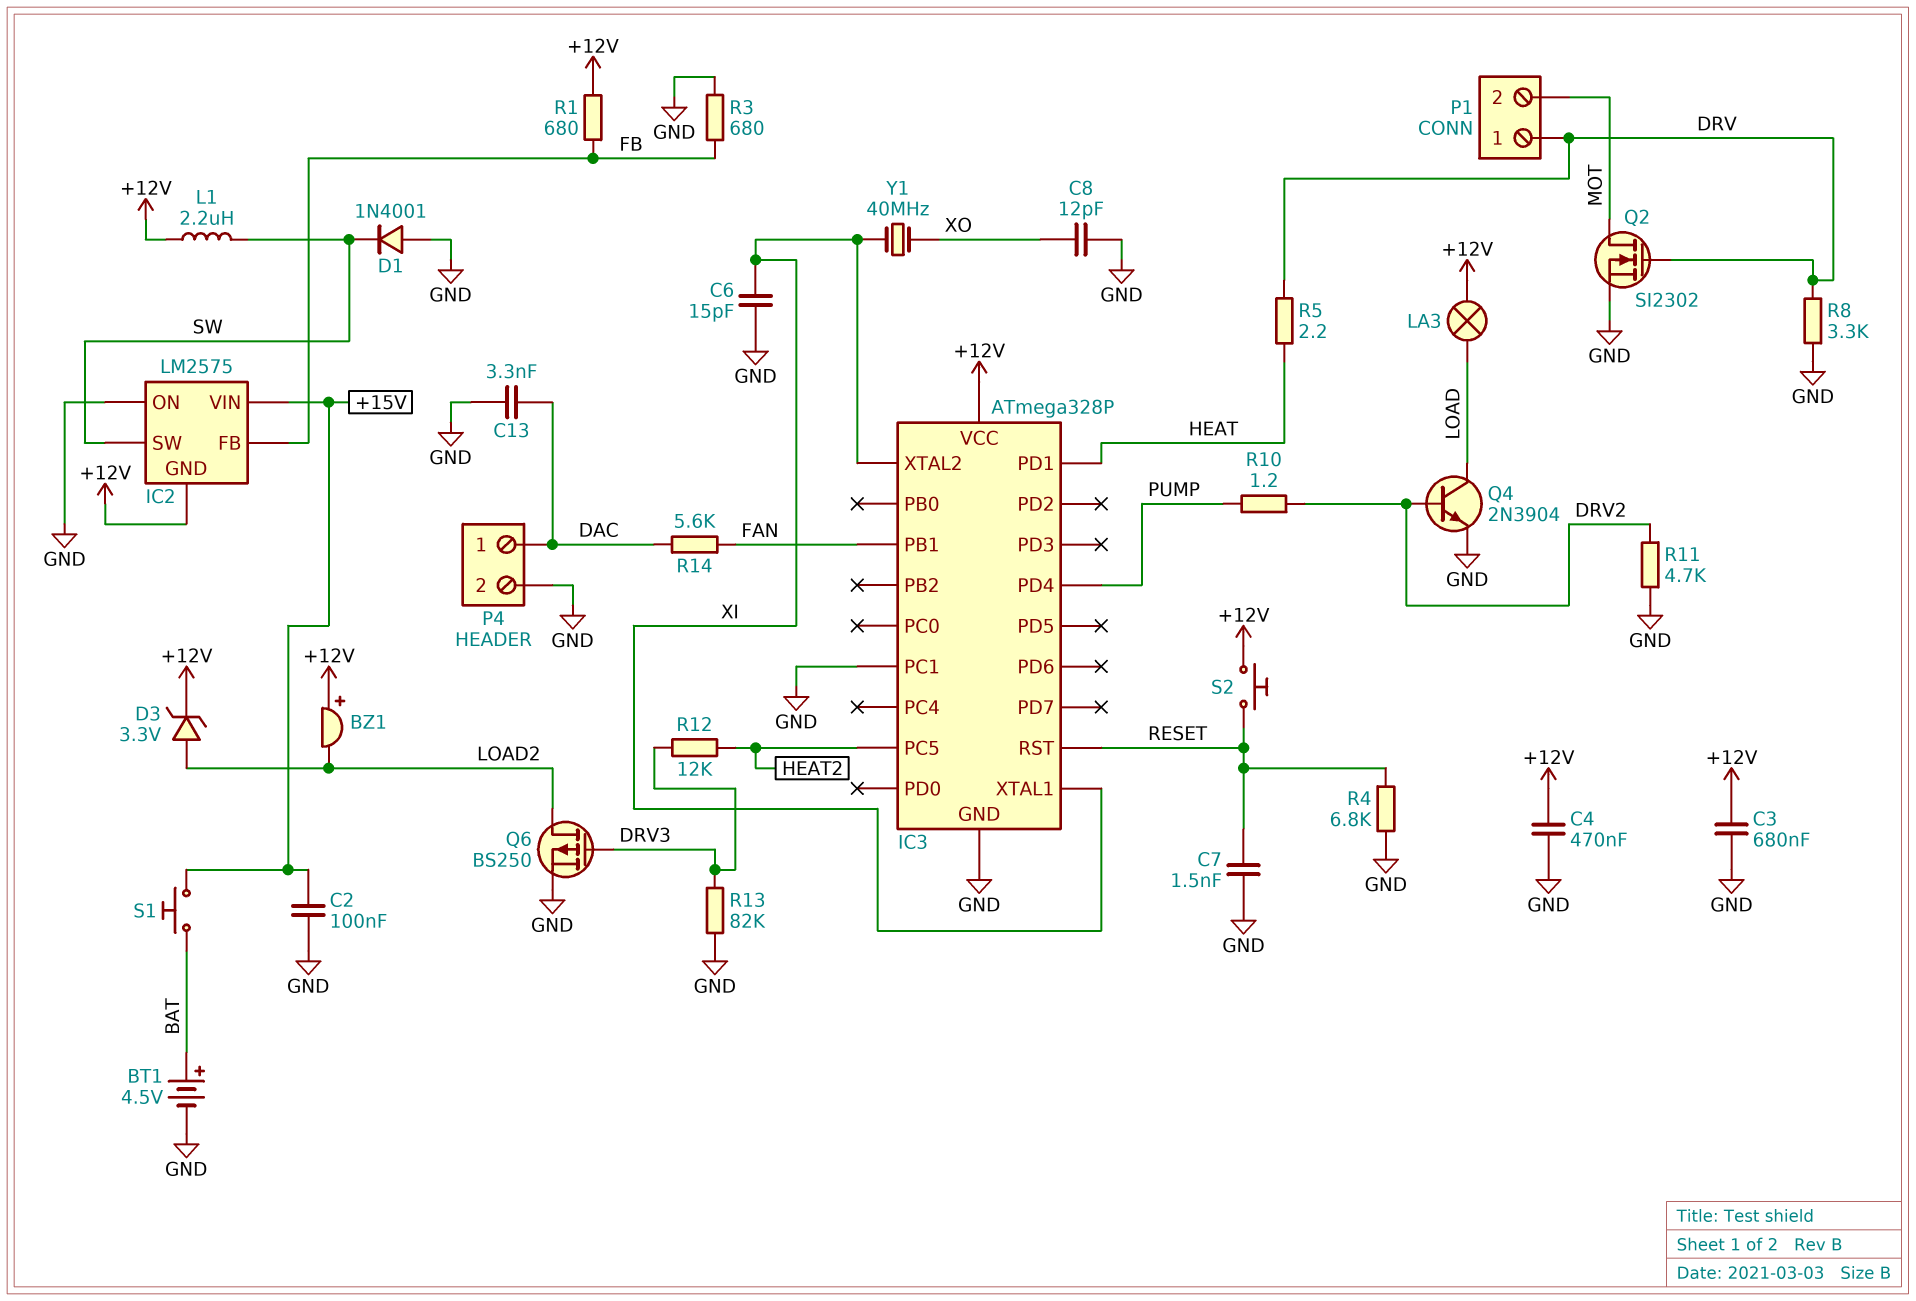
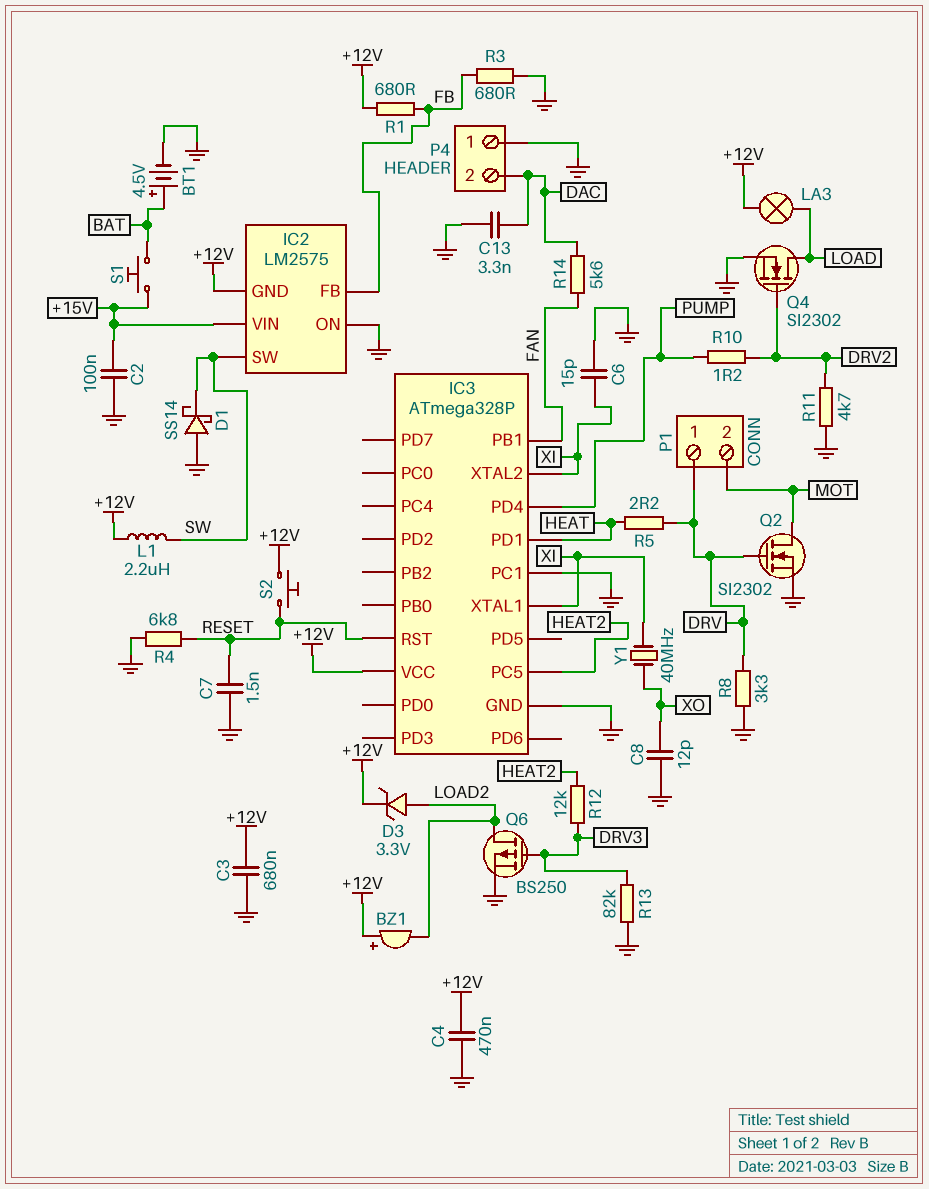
D1: diode 1N4001 (A GND, K SW) -> schottky SS14 (A GND, K SW)
P4 pin 1: DAC -> GND
P4 pin 2: GND -> DAC
Q4: NPN 2N3904 (B DRV2, C LOAD, E GND) -> NMOS SI2302 (G DRV2, D LOAD, S GND)

